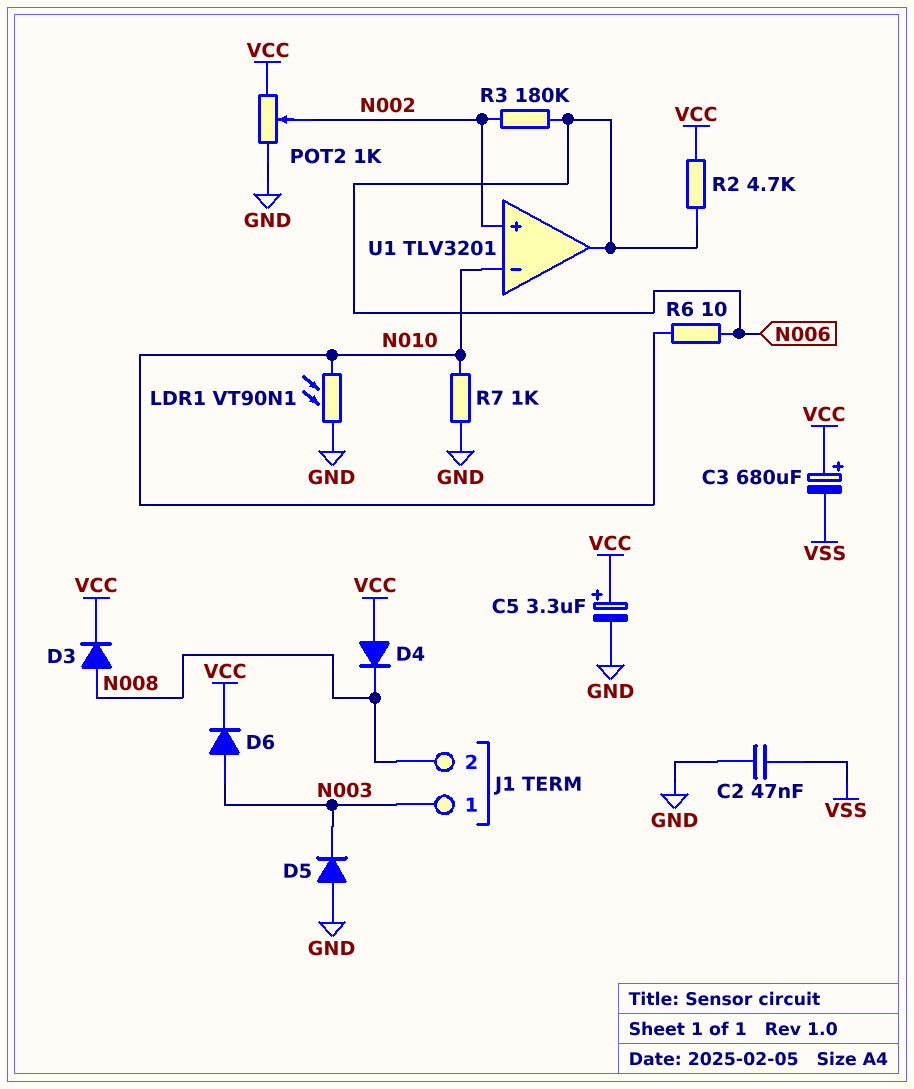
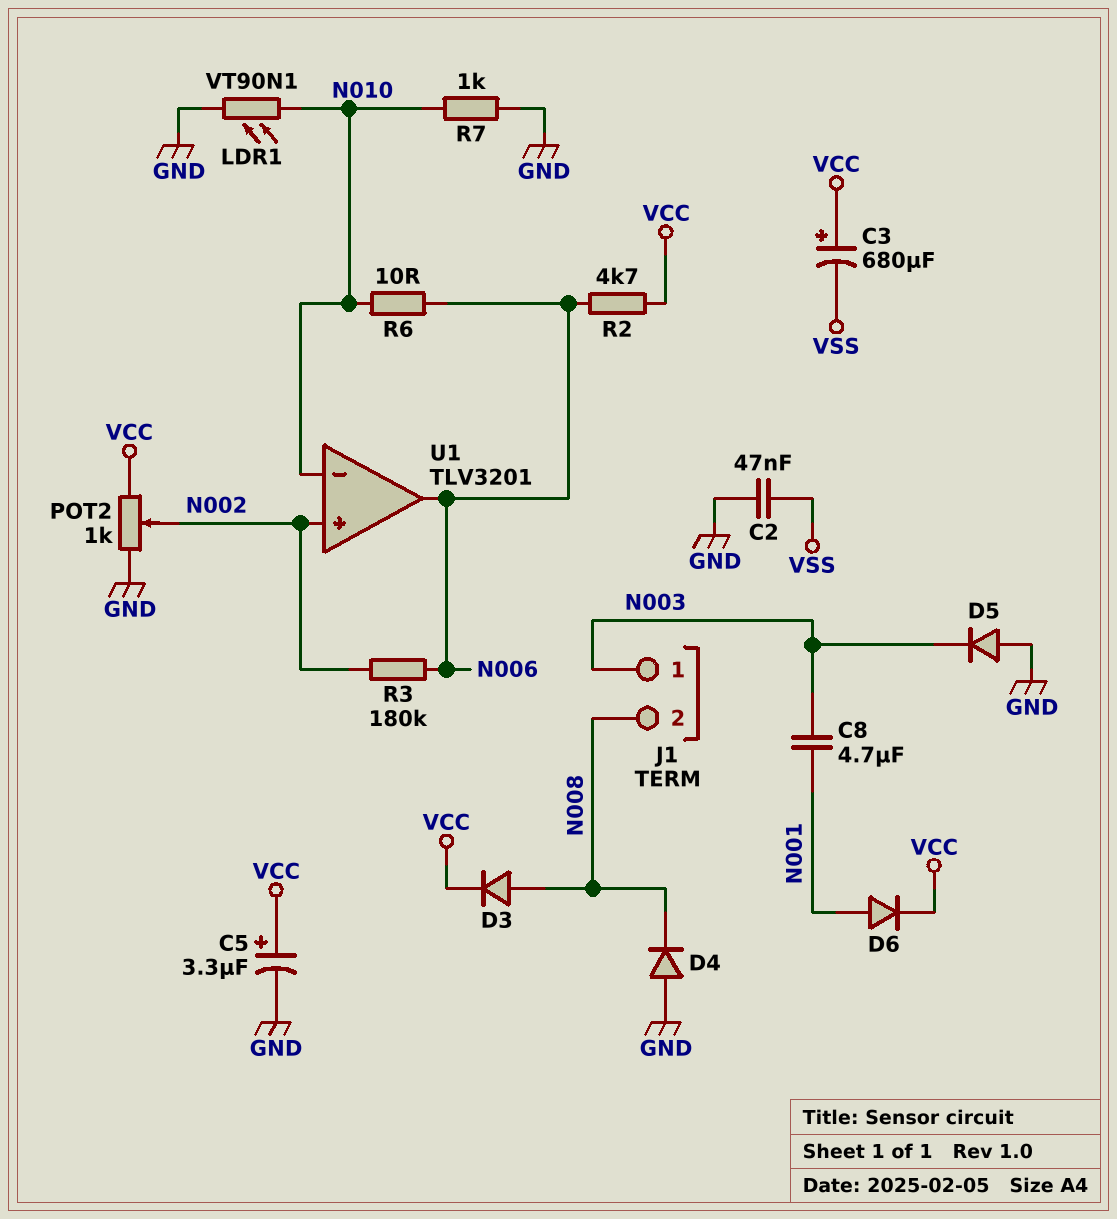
C8: none -> 4.7uF (N001, N003)
D4: diode (A VCC, K N008) -> diode (A GND, K N008)
D6: diode (A N003, K VCC) -> diode (A N001, K VCC)

